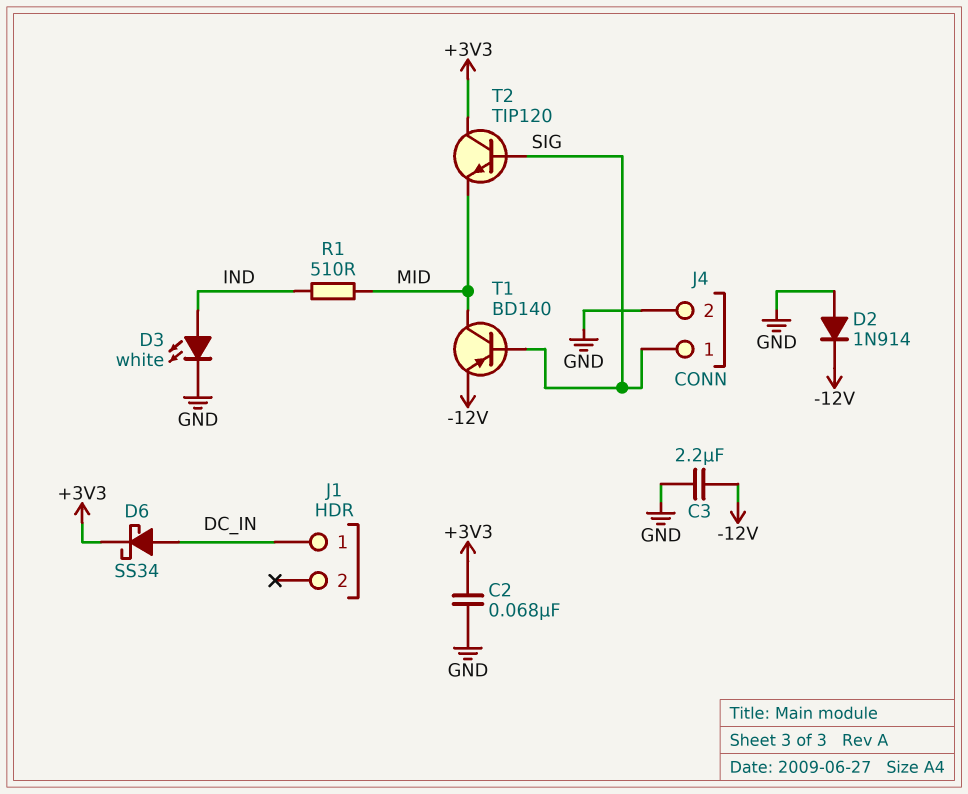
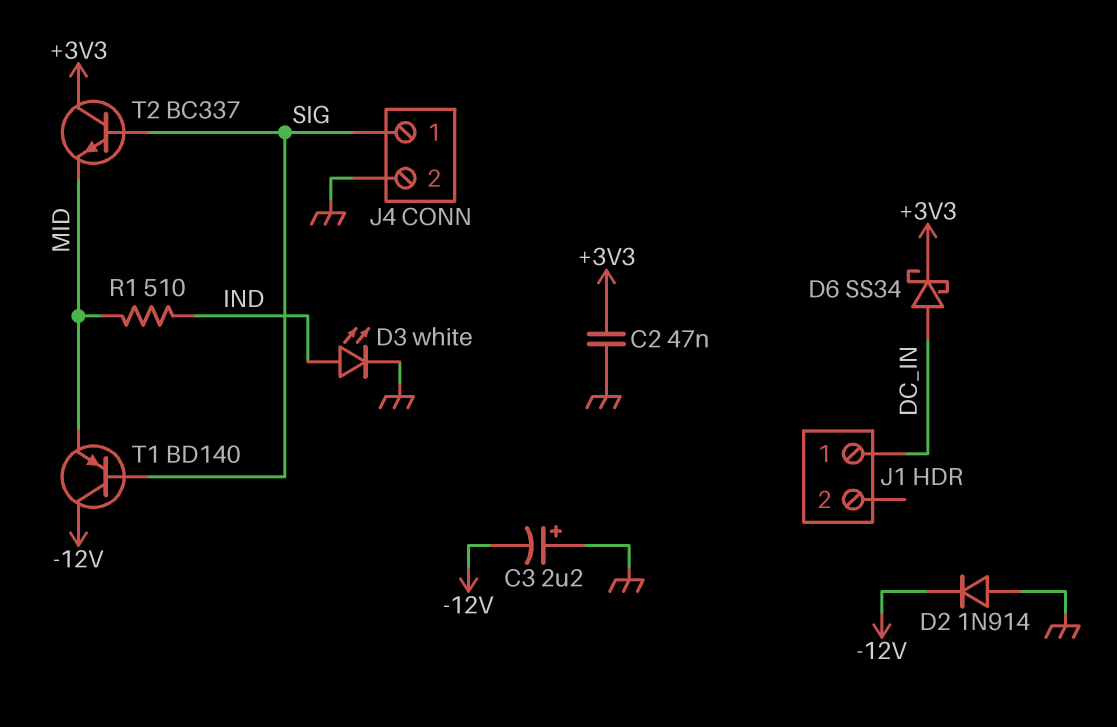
C2: 68nF (+3V3, GND) -> 47nF (+3V3, GND)
C3: 2.2uF (-12V, GND) -> 2.2uF (plus GND, minus -12V)
T1: PNP BD140 (B SIG, C MID, E -12V) -> PNP BD140 (B SIG, C -12V, E MID)
T2: NPN TIP120 (B SIG, C +3V3, E MID) -> NPN BC337 (B SIG, C +3V3, E MID)

